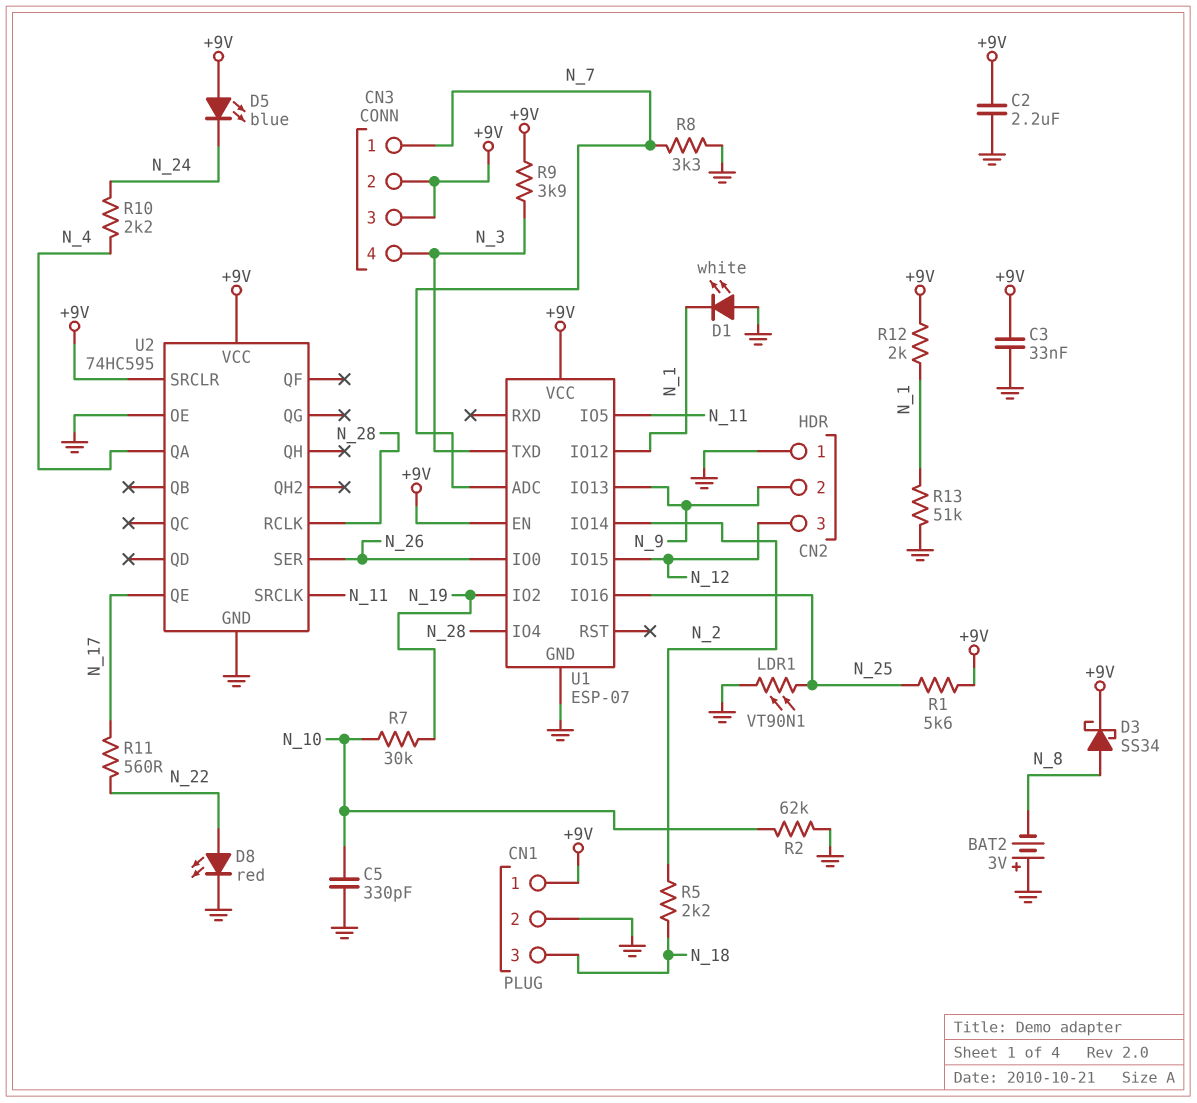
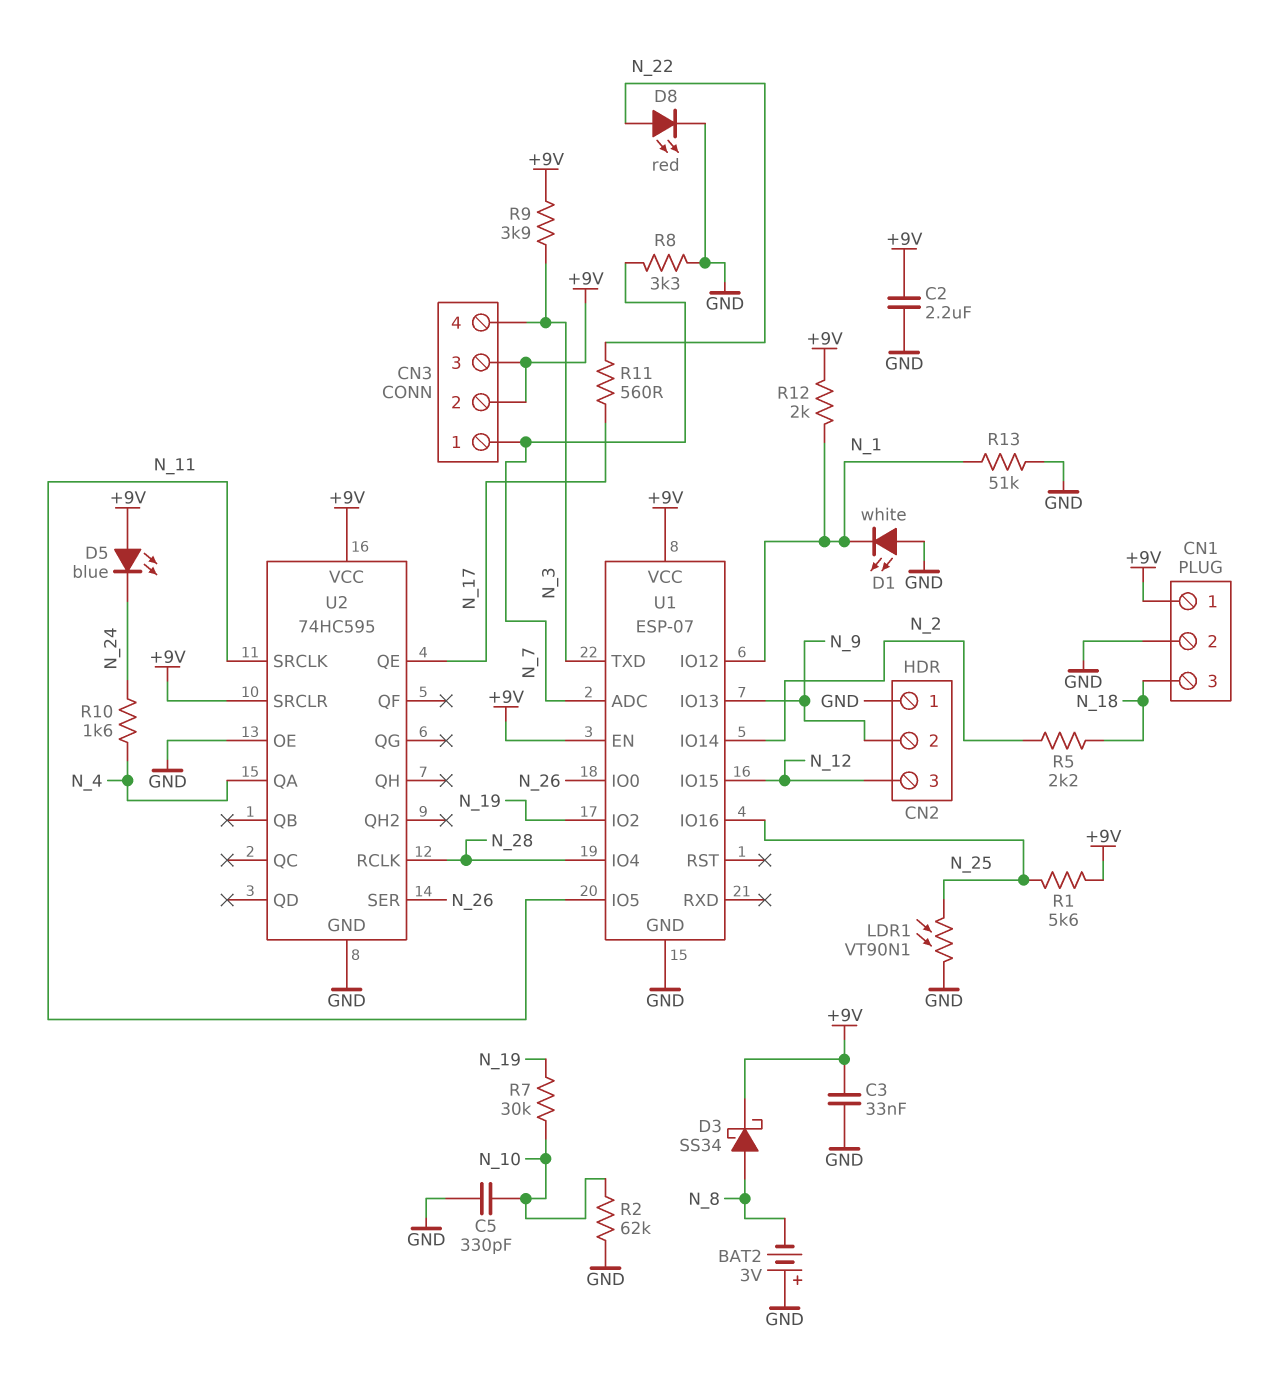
R10: 2.2k (N_4, N_24) -> 1.6k (N_4, N_24)

